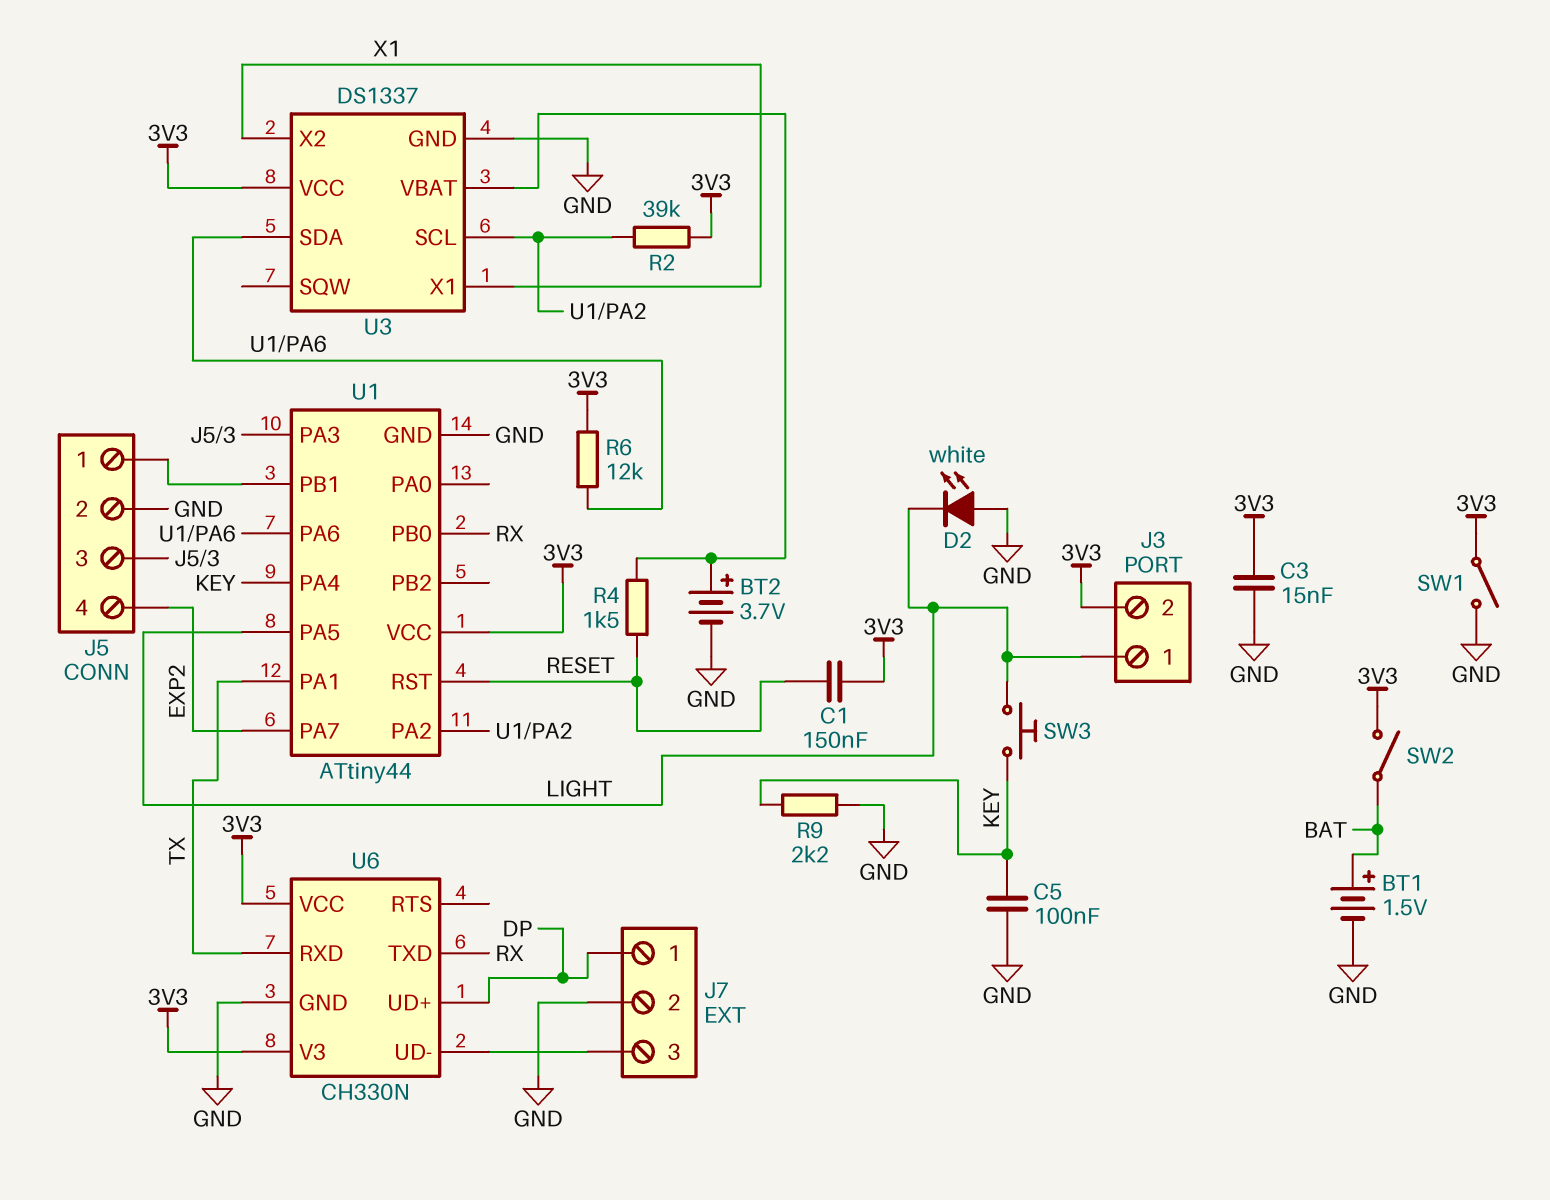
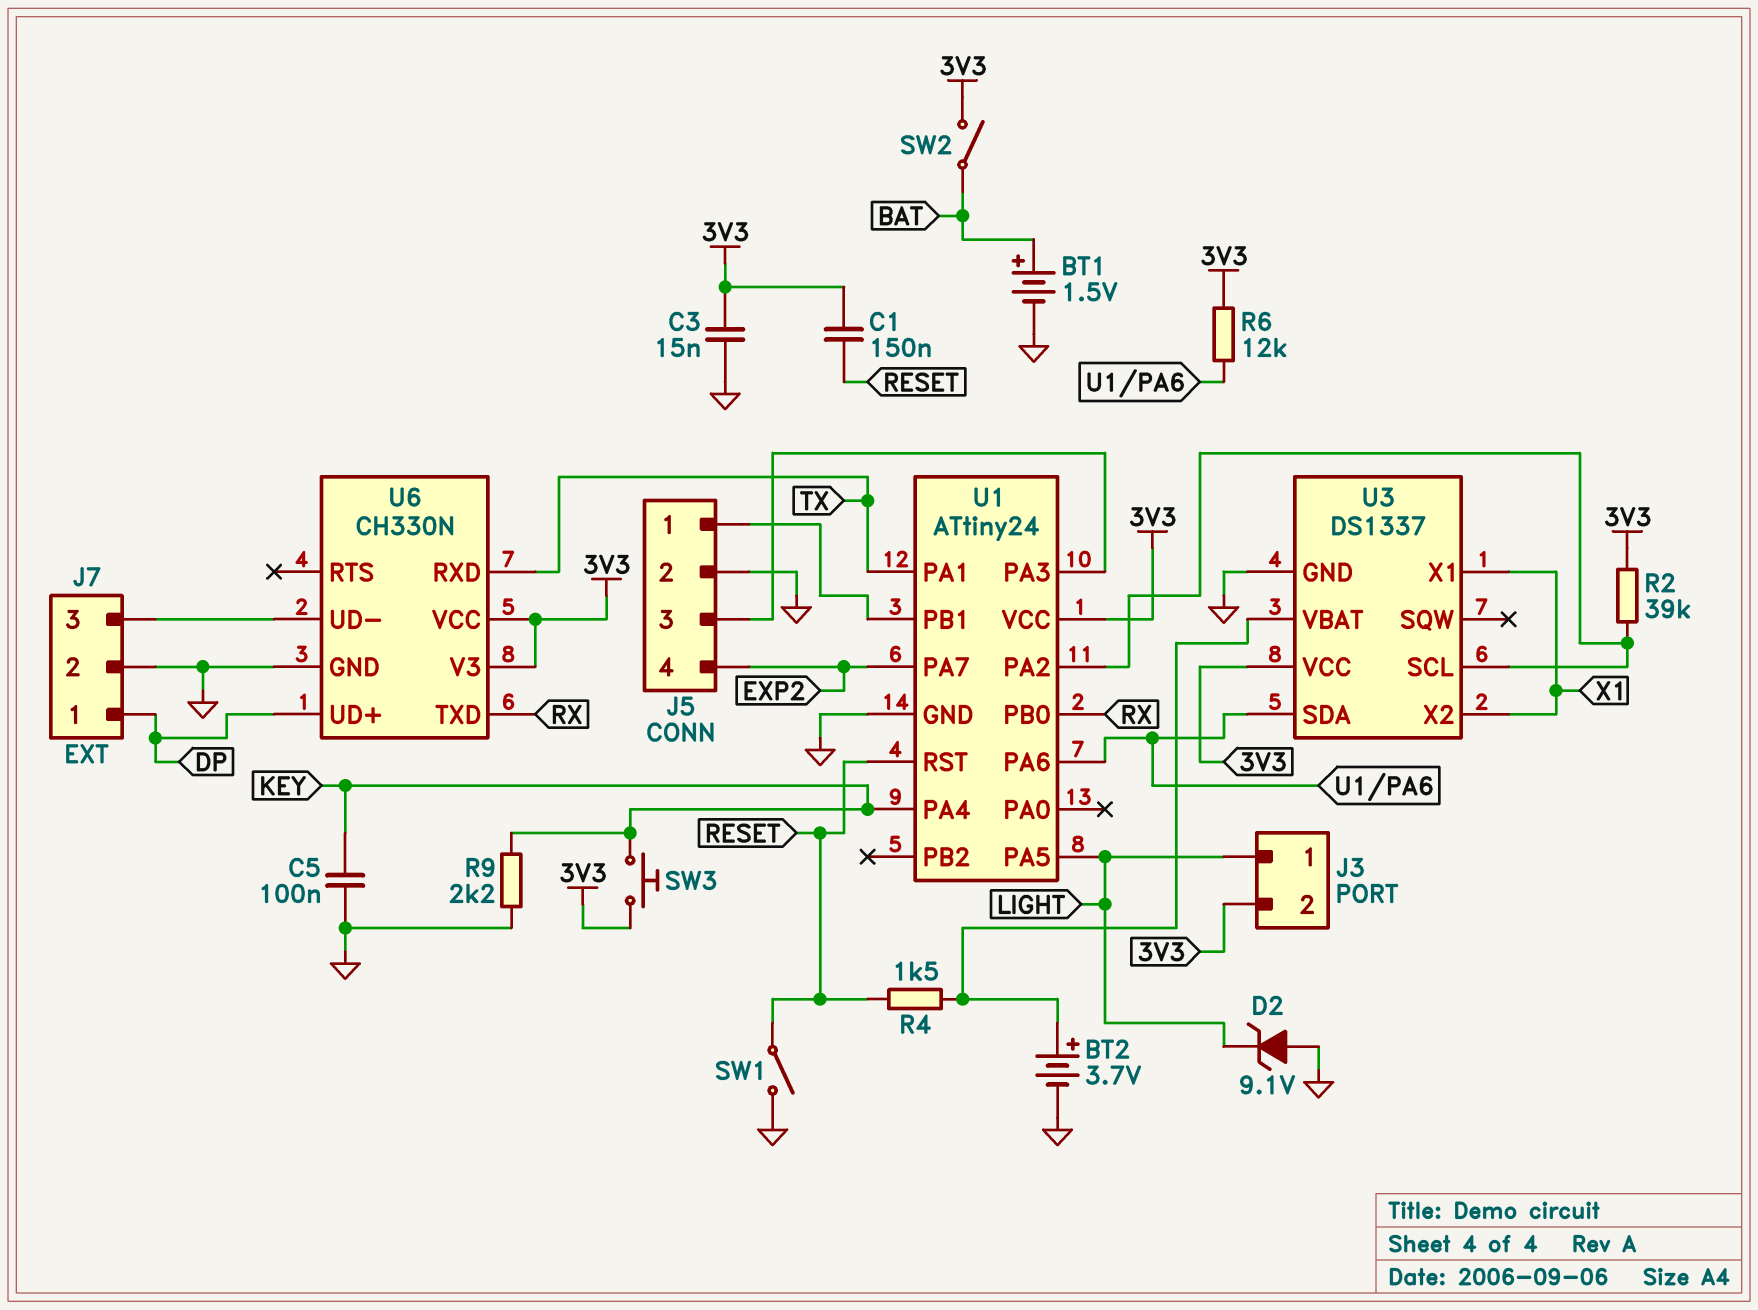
D2: LED white (A GND, K LIGHT) -> zener 9.1V (A GND, K LIGHT)
SW1: switch (3V3, GND) -> switch (GND, RESET)
SW3: button (KEY, LIGHT) -> button (3V3, KEY)
U1: ATtiny44 -> ATtiny24

